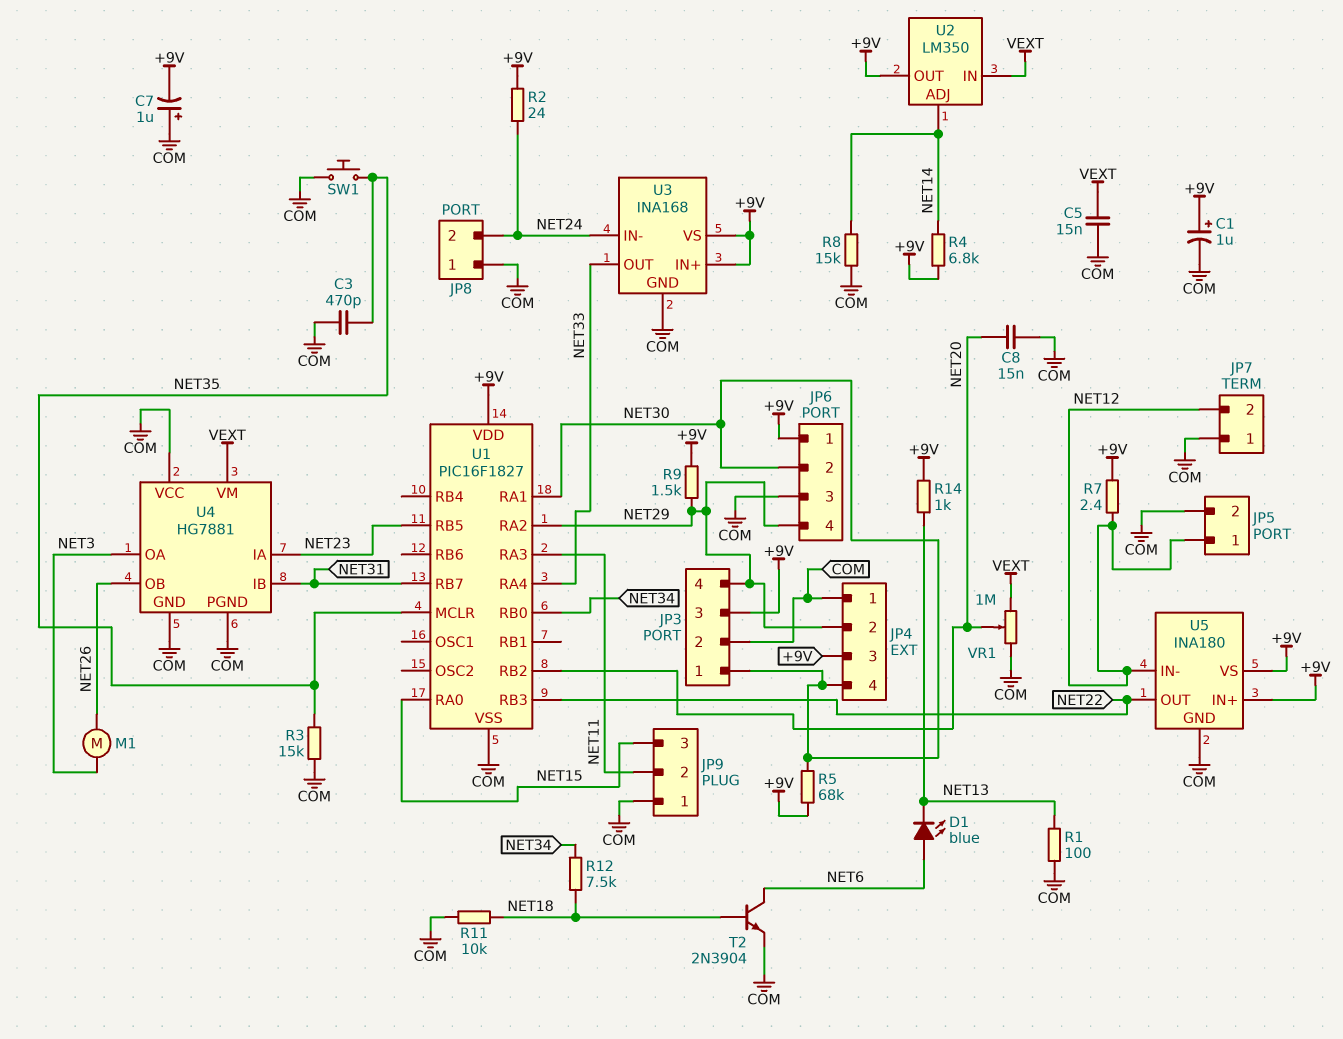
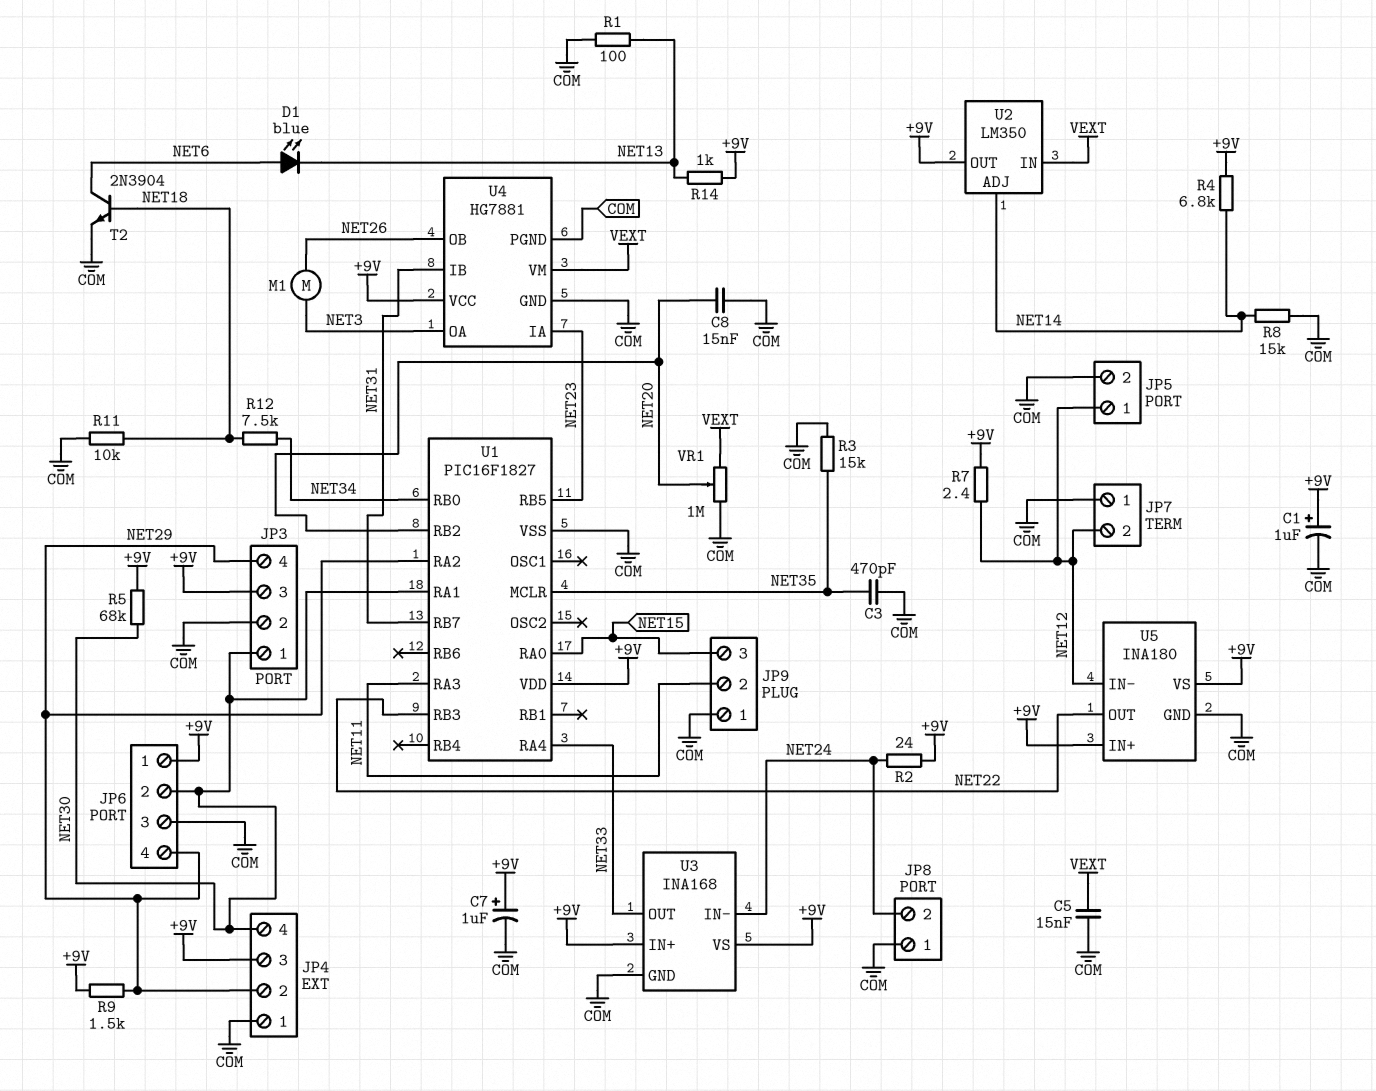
C7: 1uF (plus COM, minus +9V) -> 1uF (plus +9V, minus COM)
SW1: button (COM, NET35) -> none
U4 pin VCC: COM -> +9V

